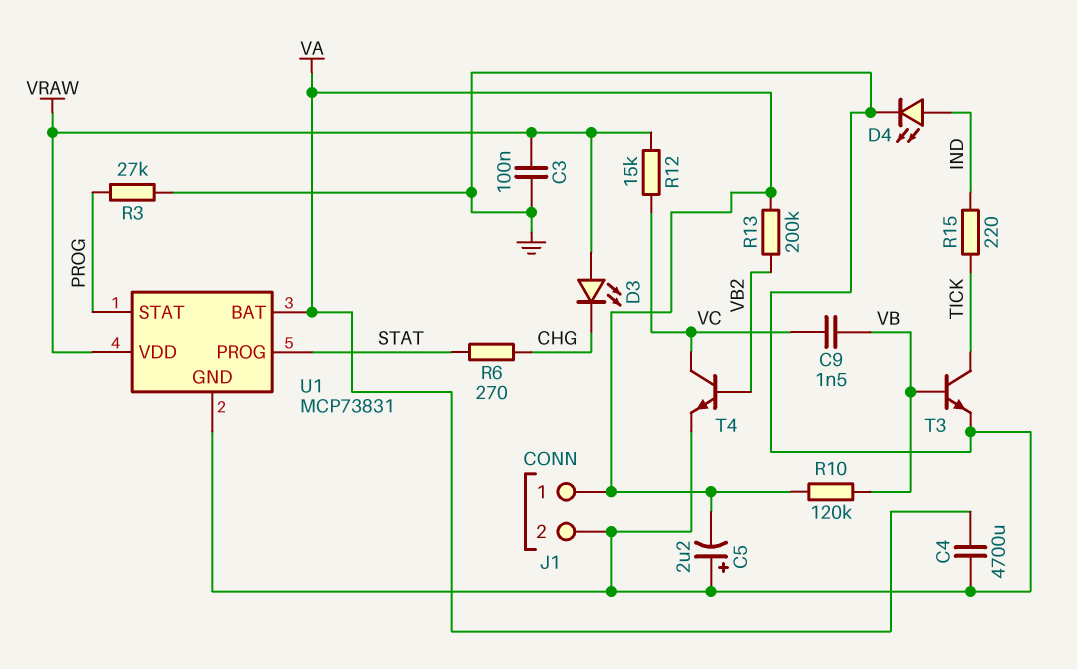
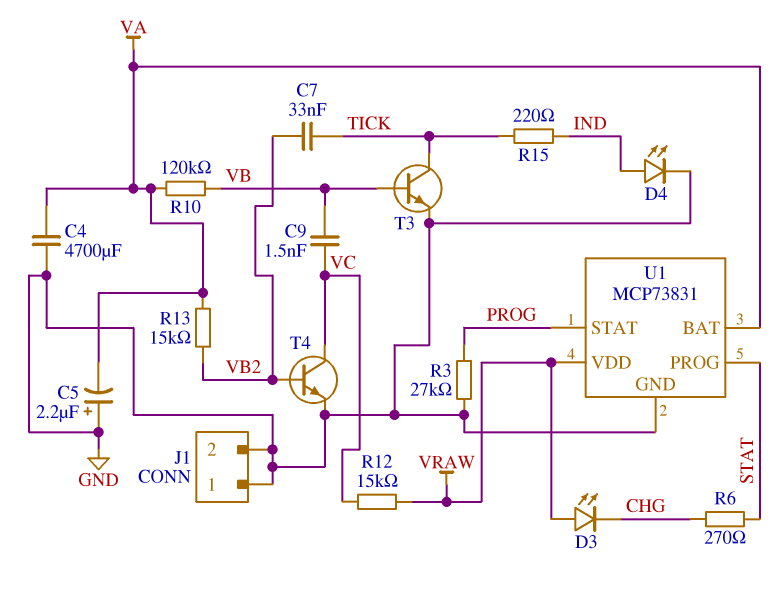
C3: 100nF (GND, VRAW) -> none
C7: none -> 33nF (TICK, VB2)
J1 pin 1: VA -> GND
R13: 200k (VA, VB2) -> 15k (VA, VB2)

